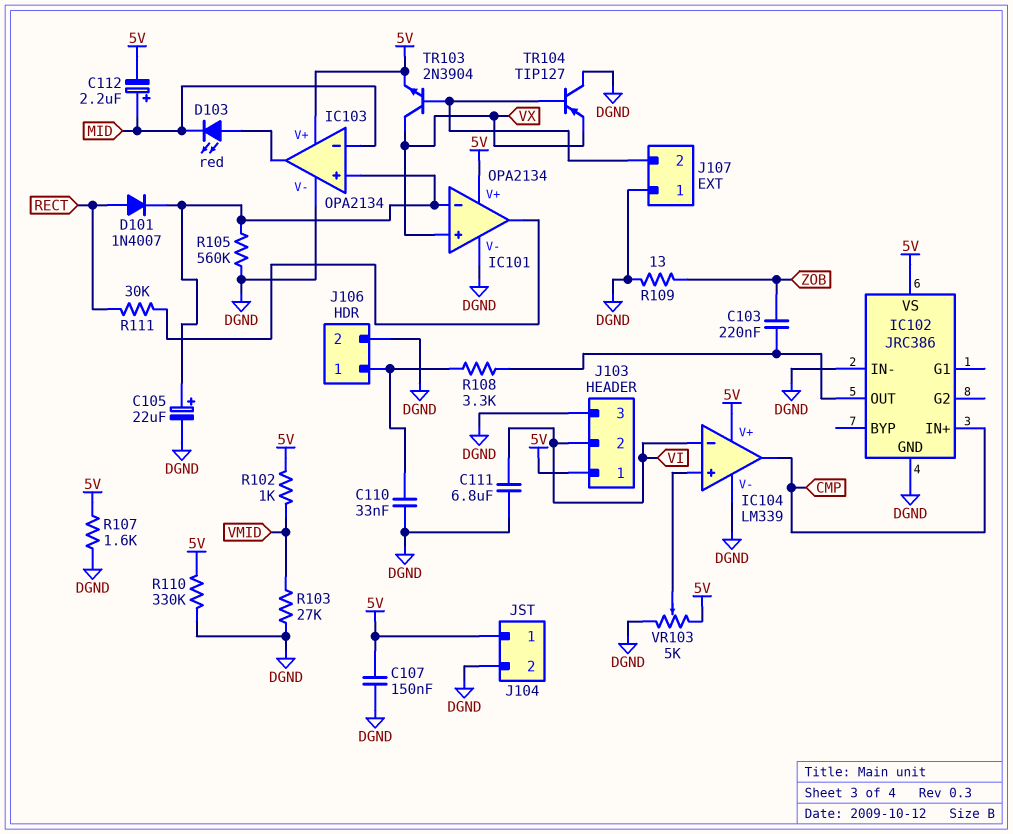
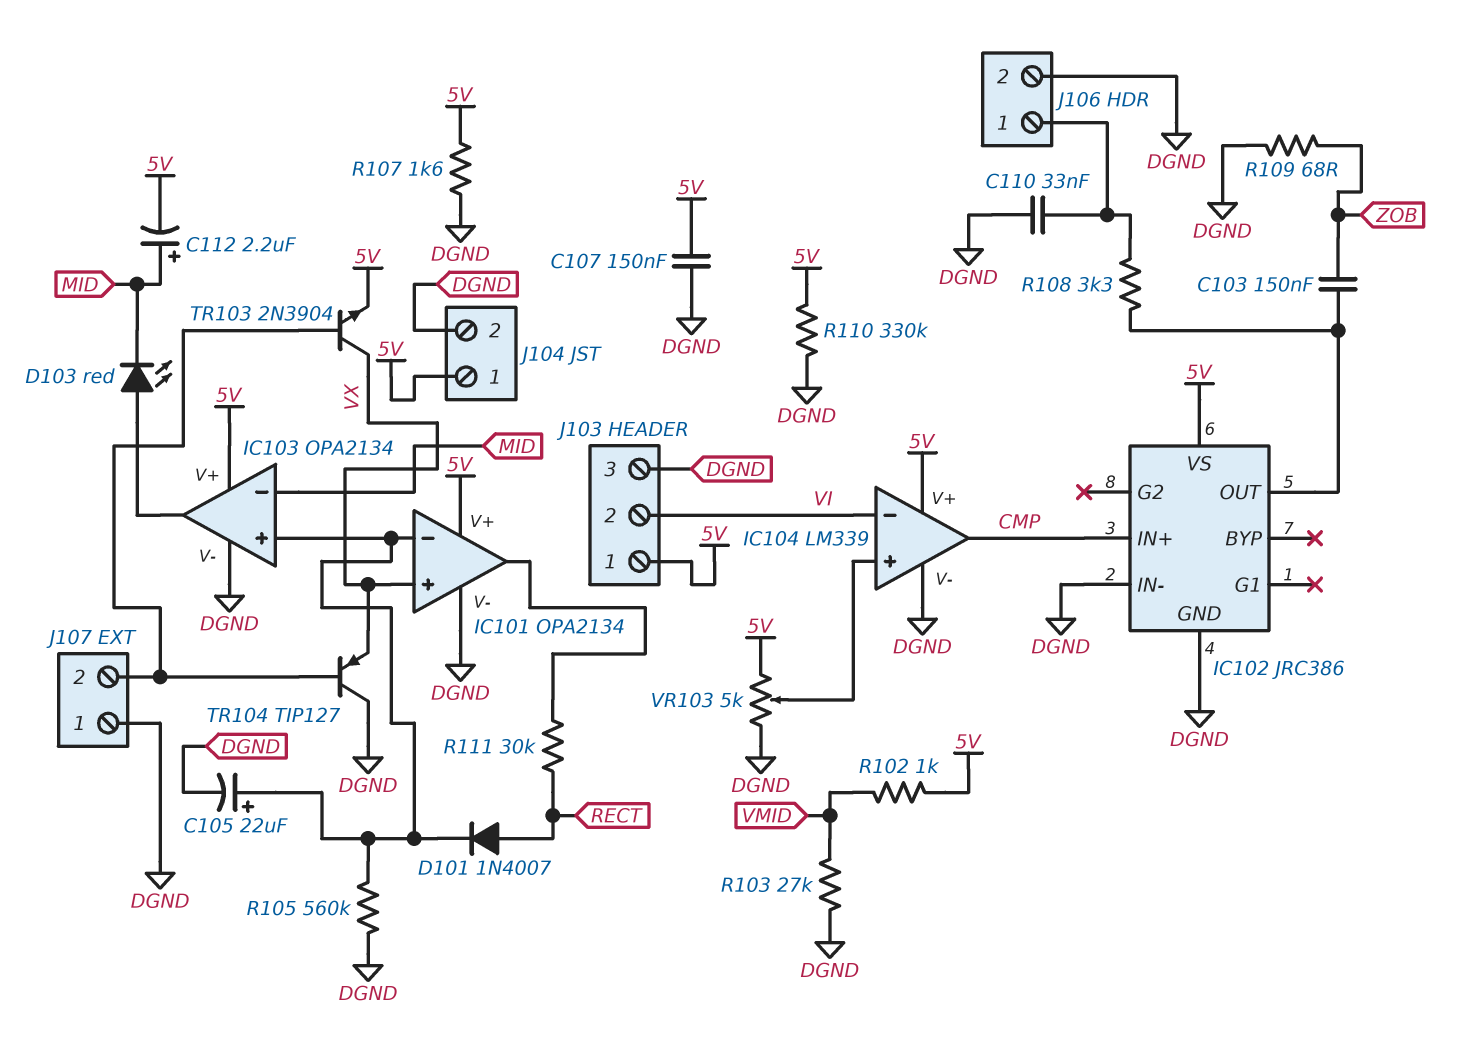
C103: 220nF (IC102/OUT, ZOB) -> 150nF (IC102/OUT, ZOB)
C111: 6.8uF (DGND, VI) -> none
R109: 13 (DGND, ZOB) -> 68 (DGND, ZOB)

